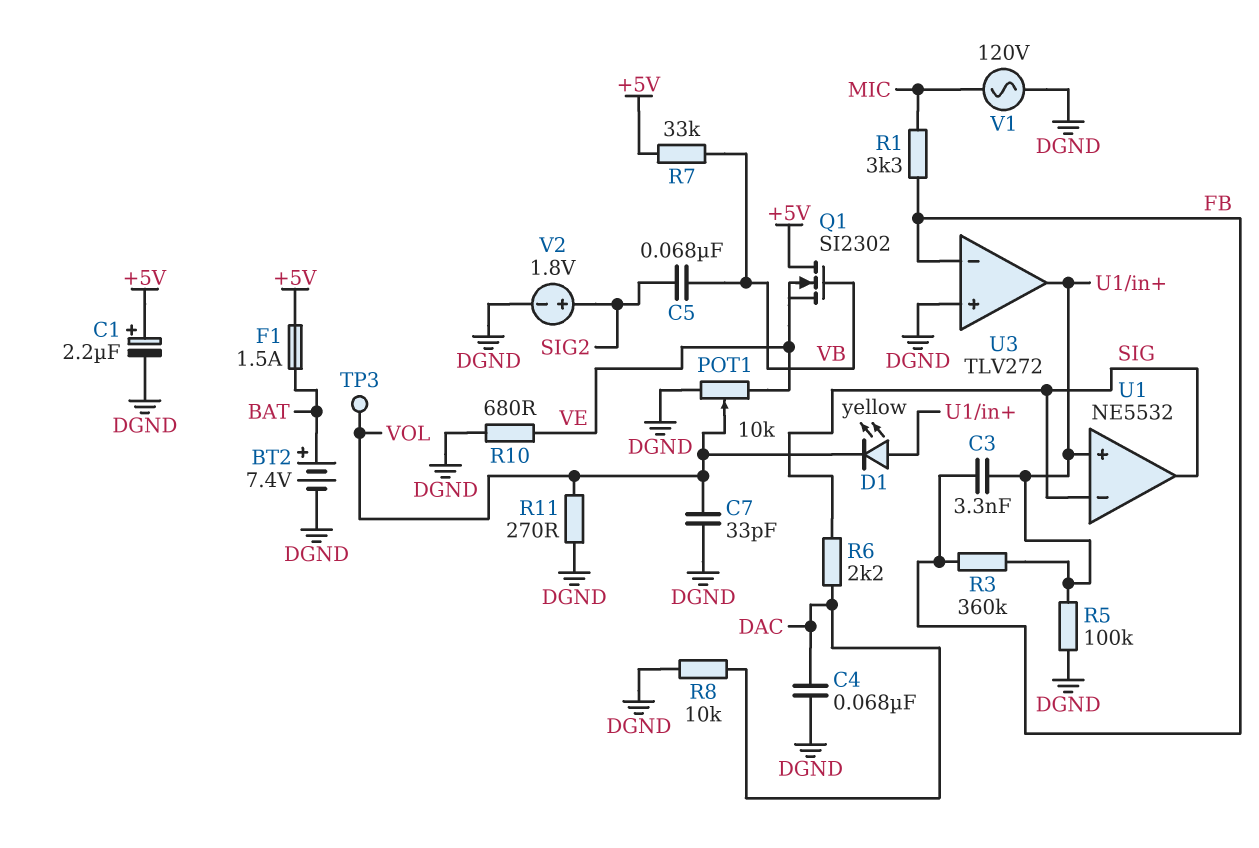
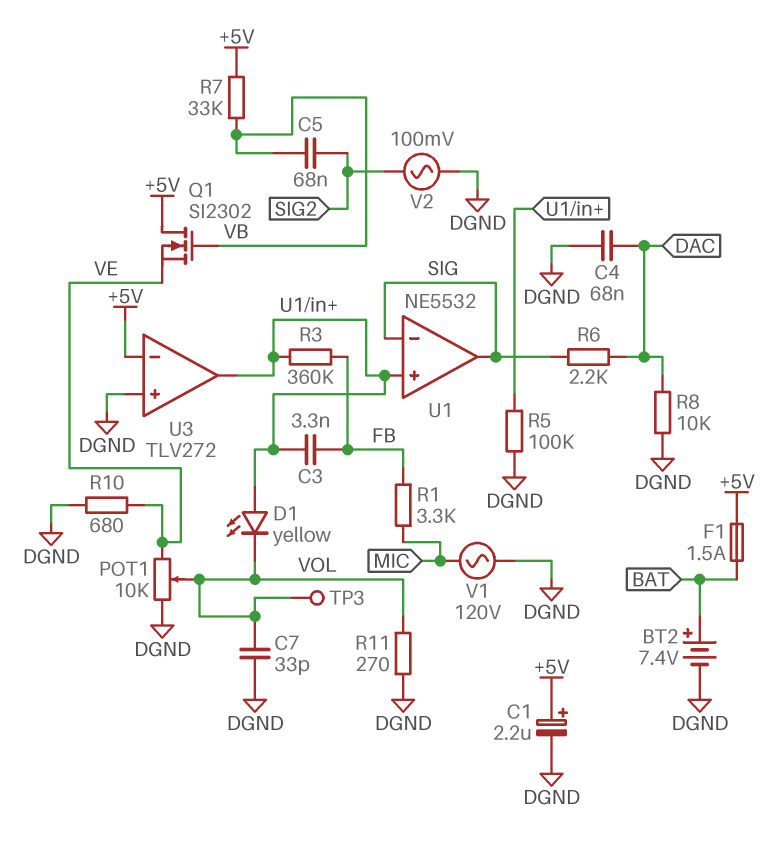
U3 pin in-: FB -> +5V
V2: 1.8V (plus SIG2, minus DGND) -> AC 100mV (DGND, SIG2)

